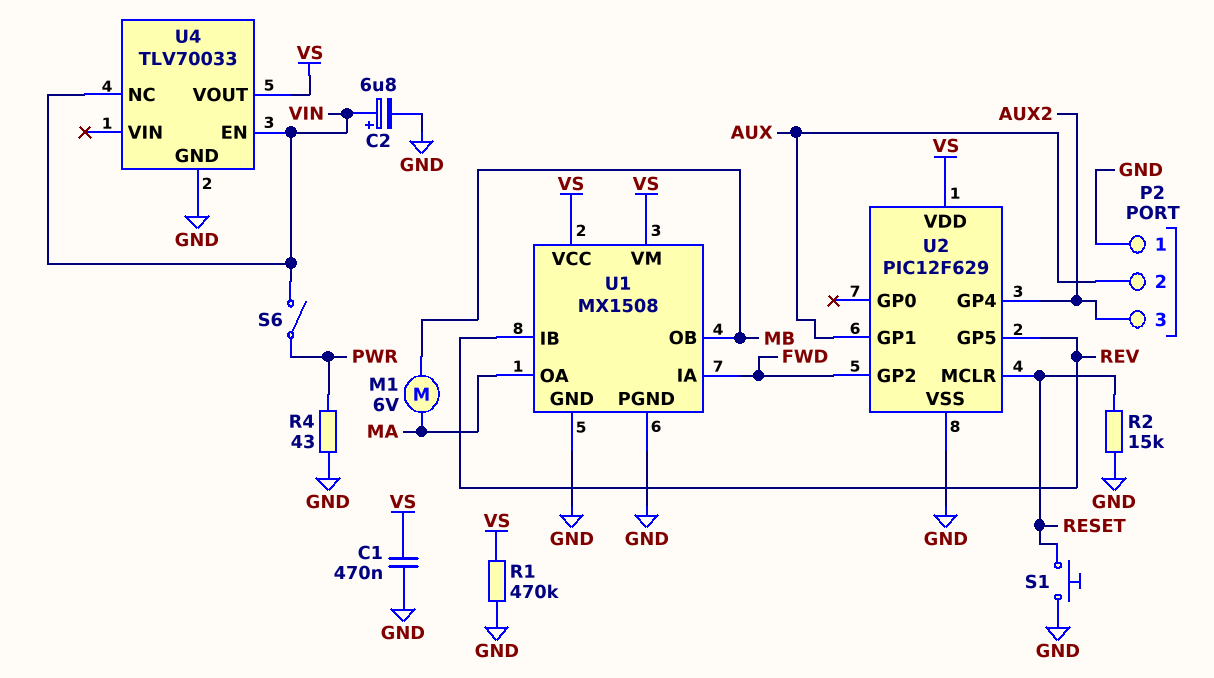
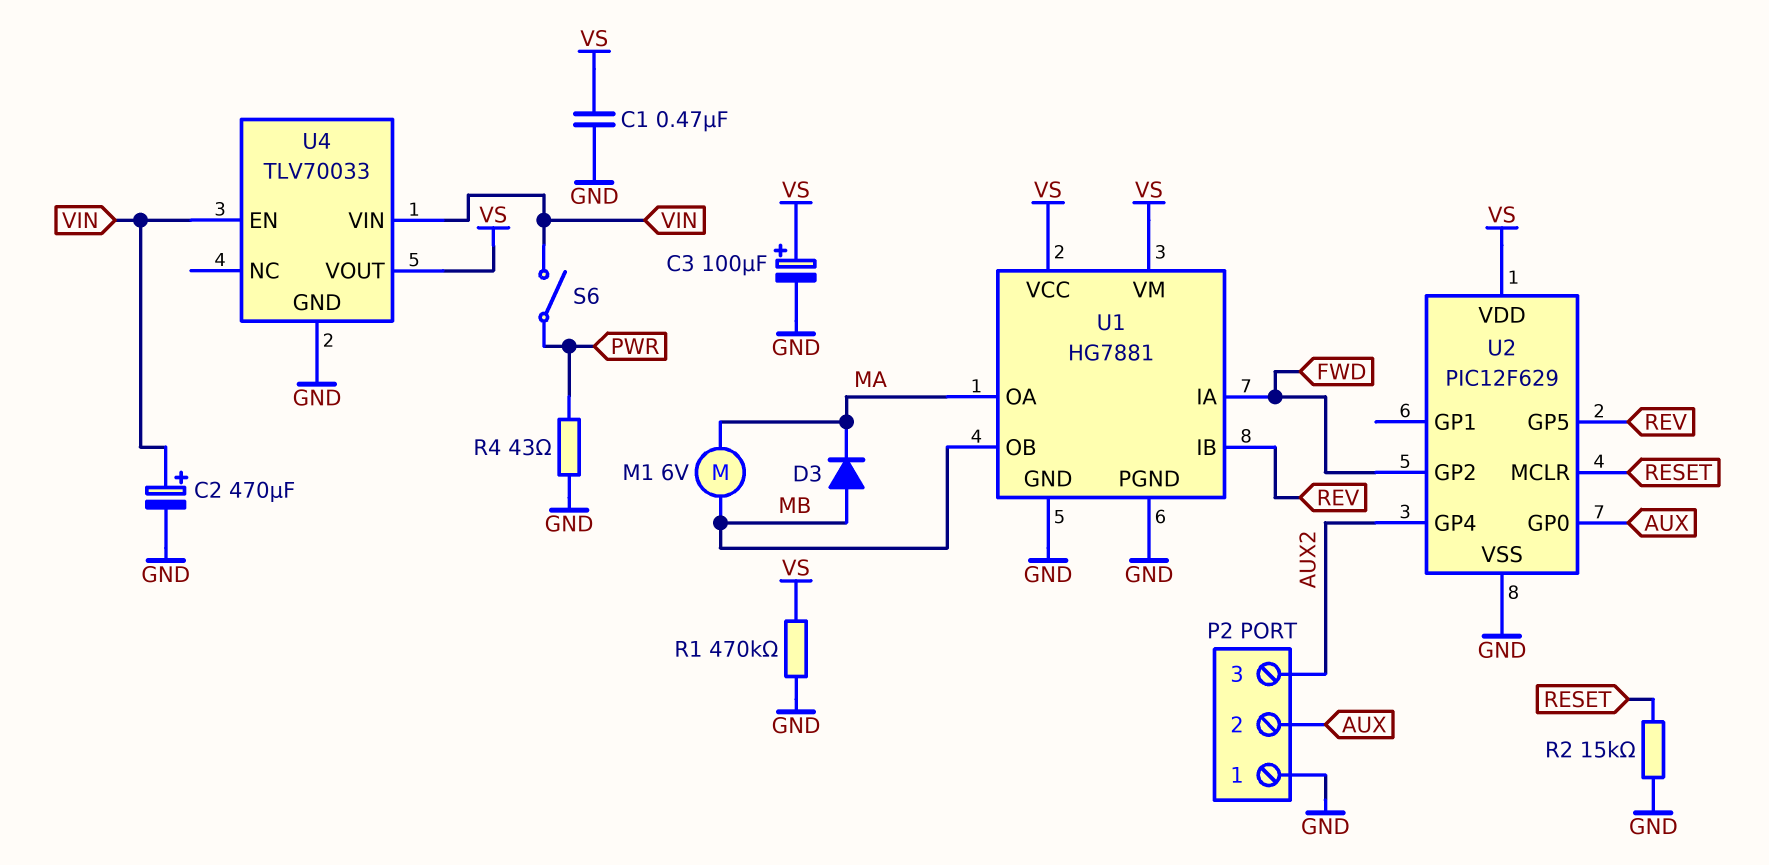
C2: 6.8uF (plus VIN, minus GND) -> 470uF (plus VIN, minus GND)
C3: none -> 100uF (plus VS, minus GND)
D3: none -> diode (A MB, K MA)
S1: button (GND, RESET) -> none
U1: MX1508 -> HG7881
U2 pin GP0: none -> AUX
U2 pin GP1: AUX -> none
U4 pin NC: VIN -> none
U4 pin VIN: none -> VIN

